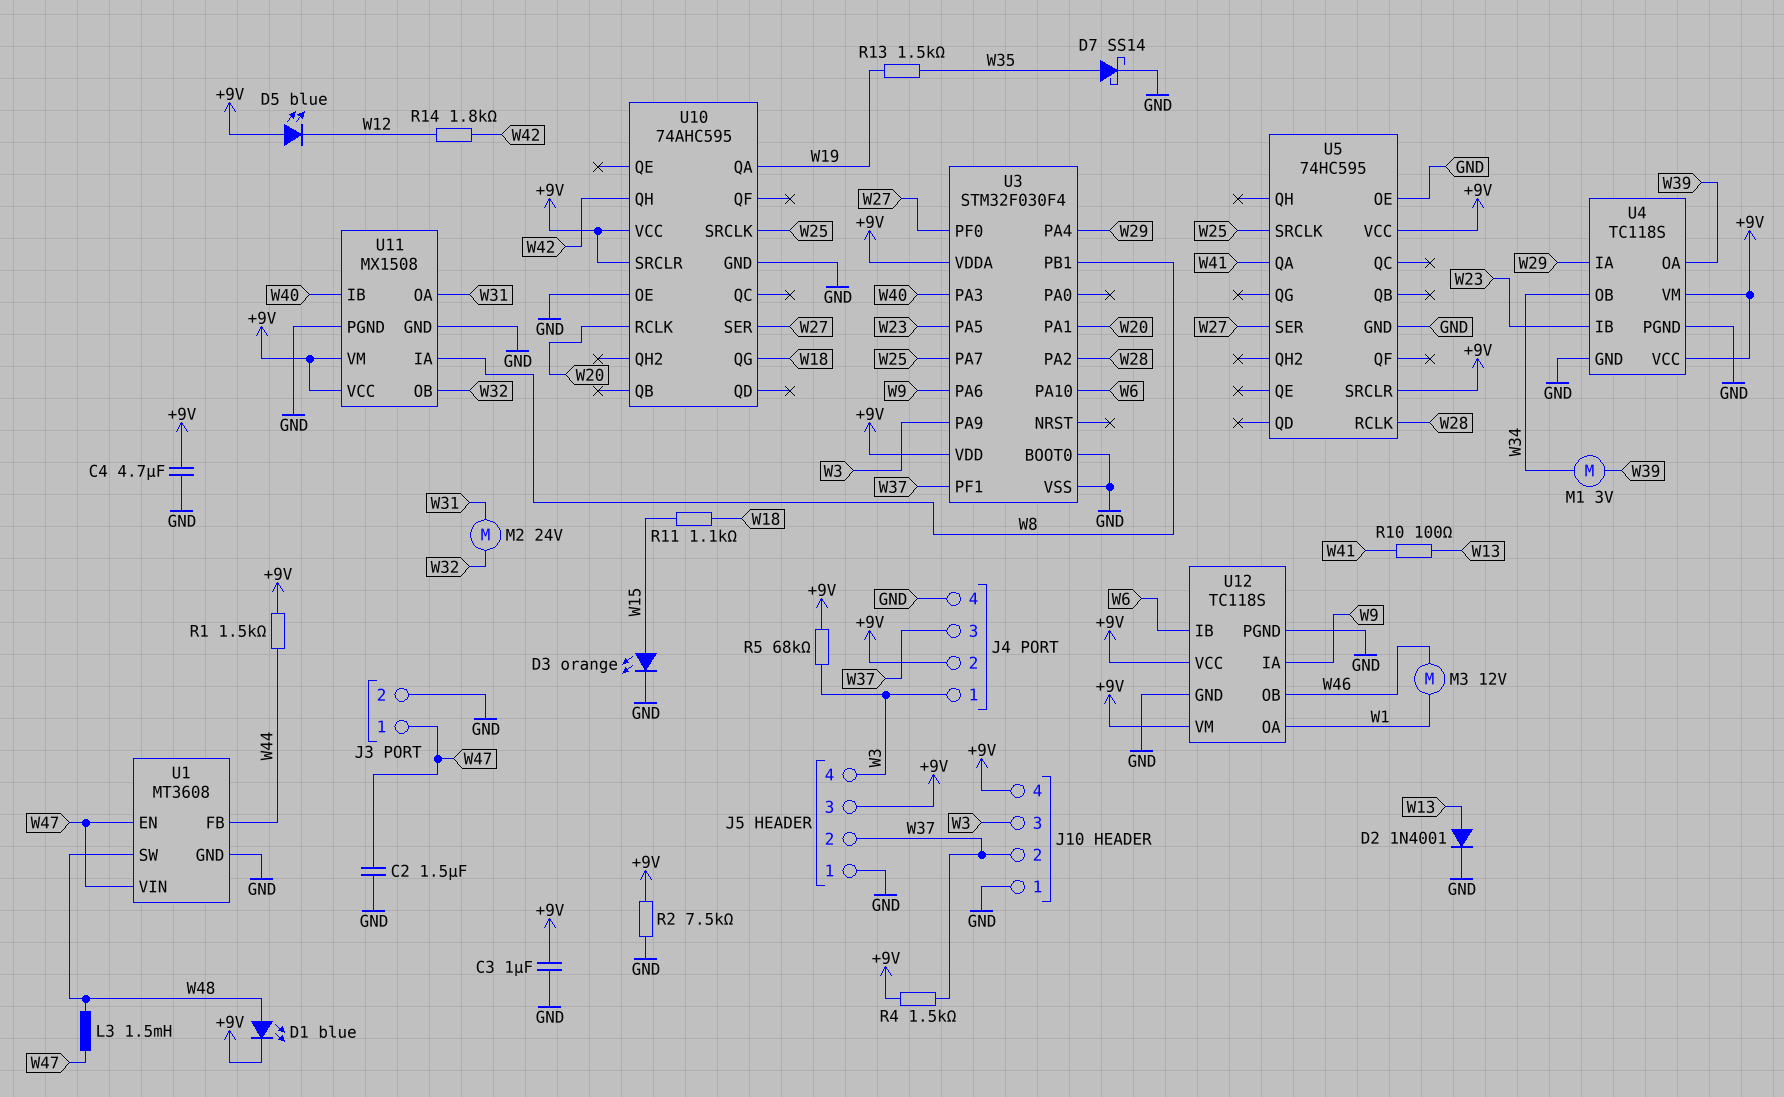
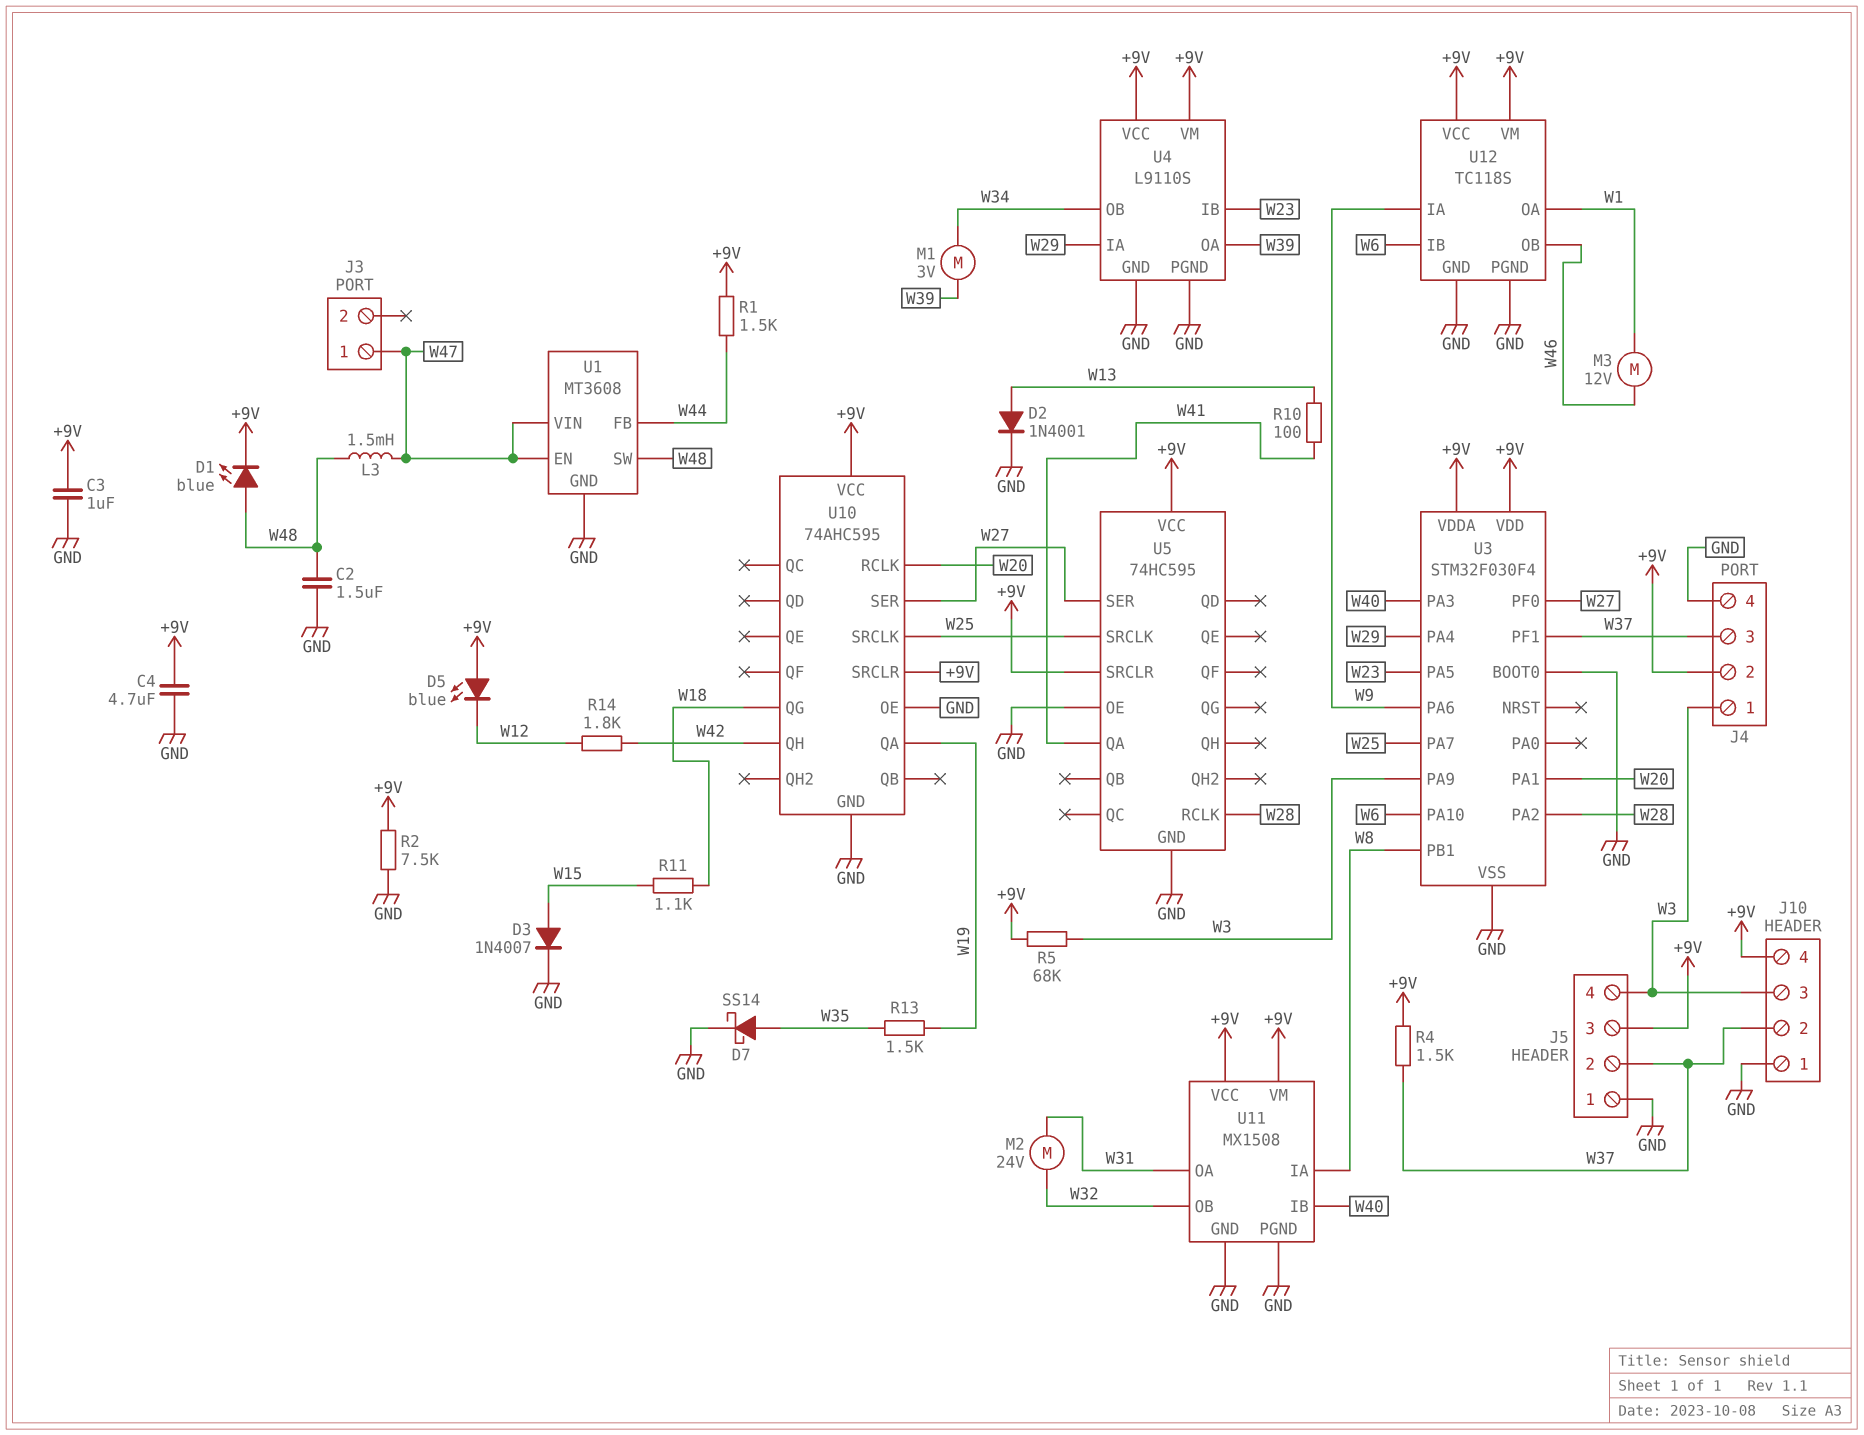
C2: 1.5uF (GND, W47) -> 1.5uF (GND, W48)
D3: LED orange (A W15, K GND) -> diode 1N4007 (A W15, K GND)
J3 pin 2: GND -> none
U4: TC118S -> L9110S

